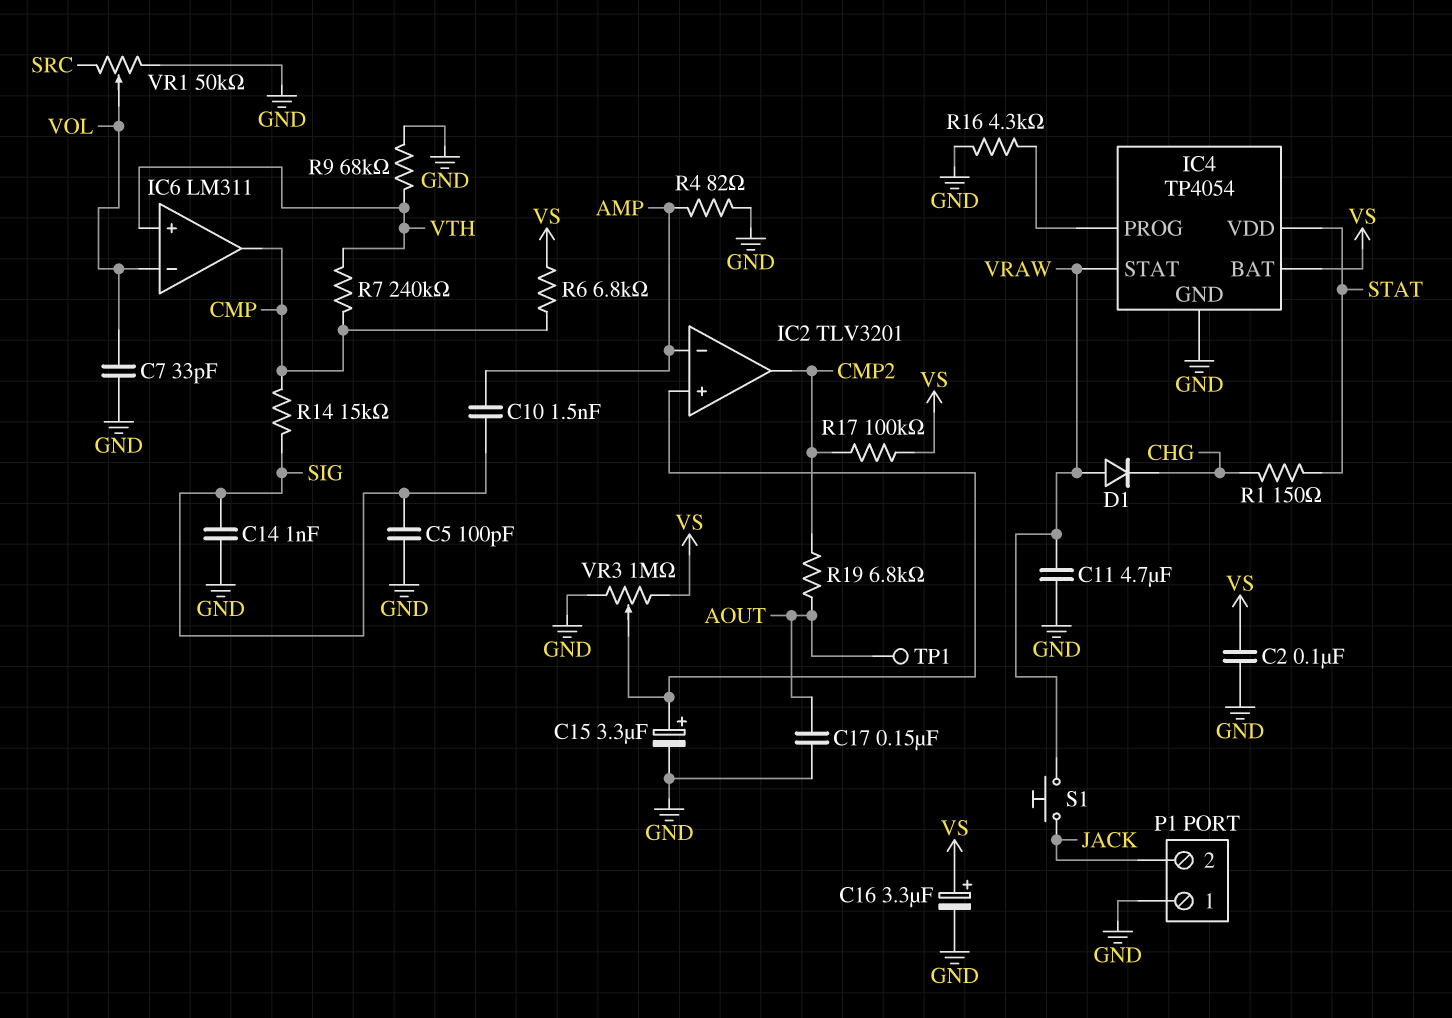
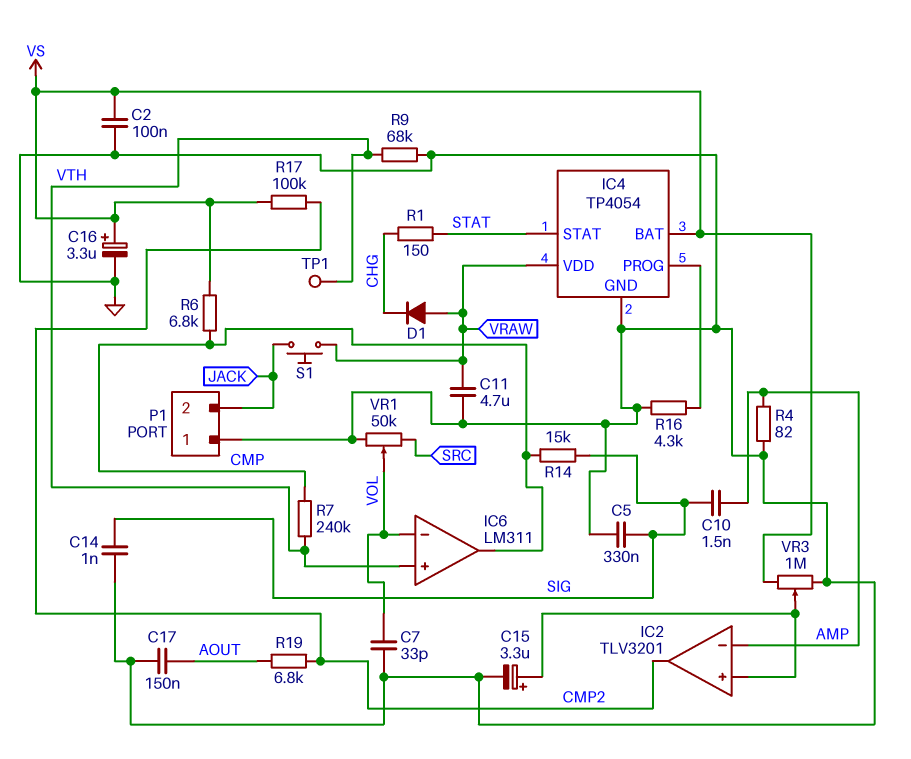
C5: 100pF (GND, SIG) -> 330nF (GND, SIG)
IC4 pin STAT: VRAW -> STAT
IC4 pin VDD: STAT -> VRAW
TP1: test point (AOUT) -> test point (VTH)

